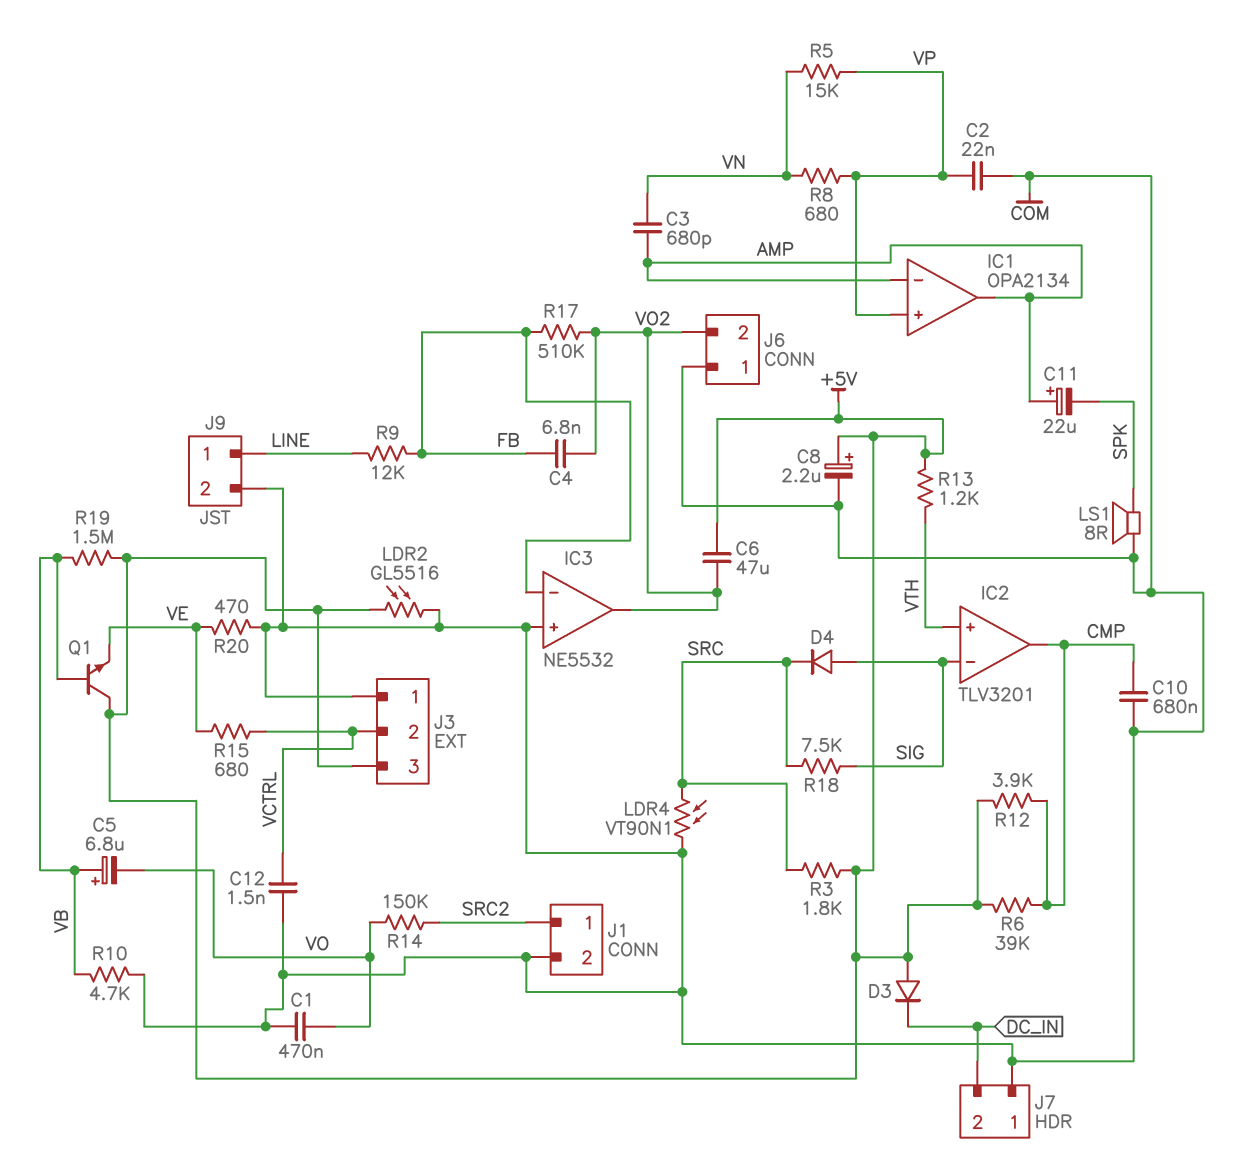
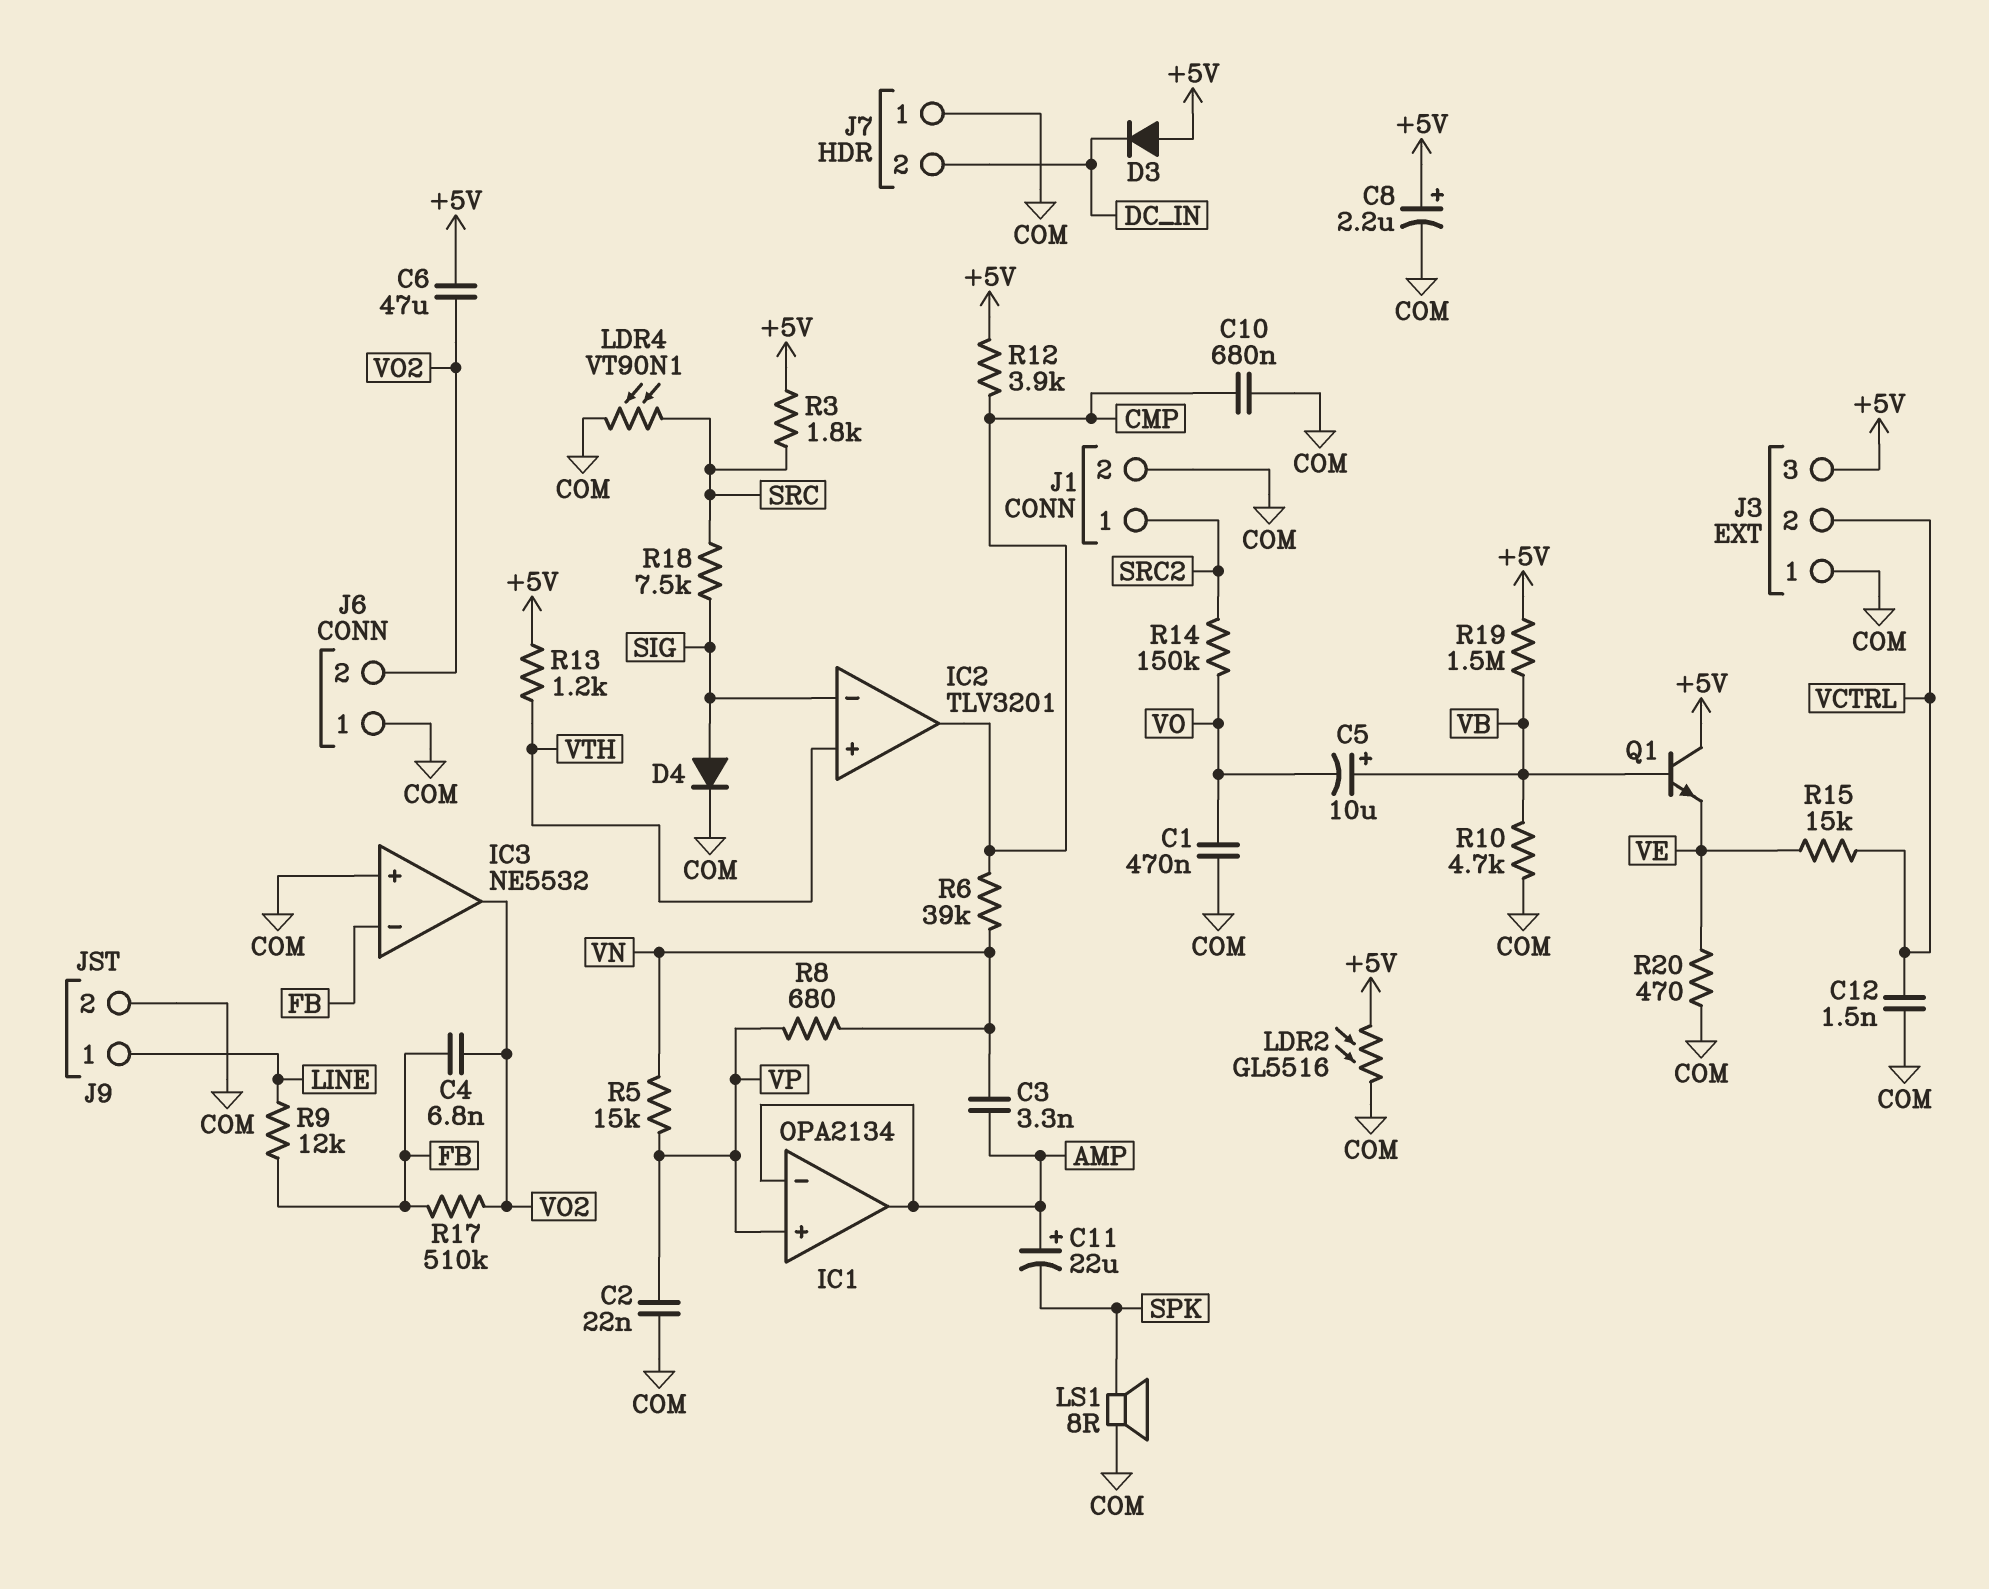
C3: 680pF (AMP, VN) -> 3.3nF (AMP, VN)
C5: 6.8uF (plus VB, minus VO) -> 10uF (plus VB, minus VO)
D4: diode (A SIG, K SRC) -> diode (A SIG, K COM)
R6: 39k (+5V, CMP) -> 39k (CMP, VN)
R15: 680 (VCTRL, VE) -> 15k (VCTRL, VE)

